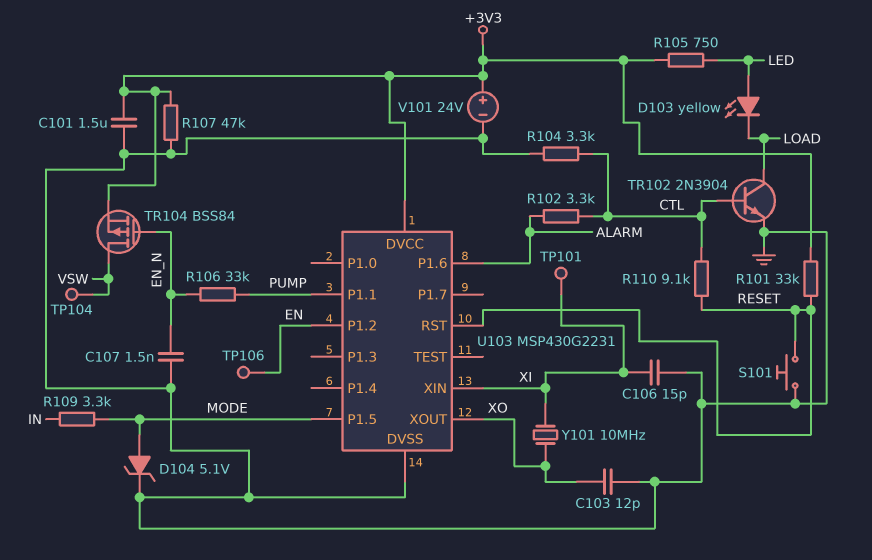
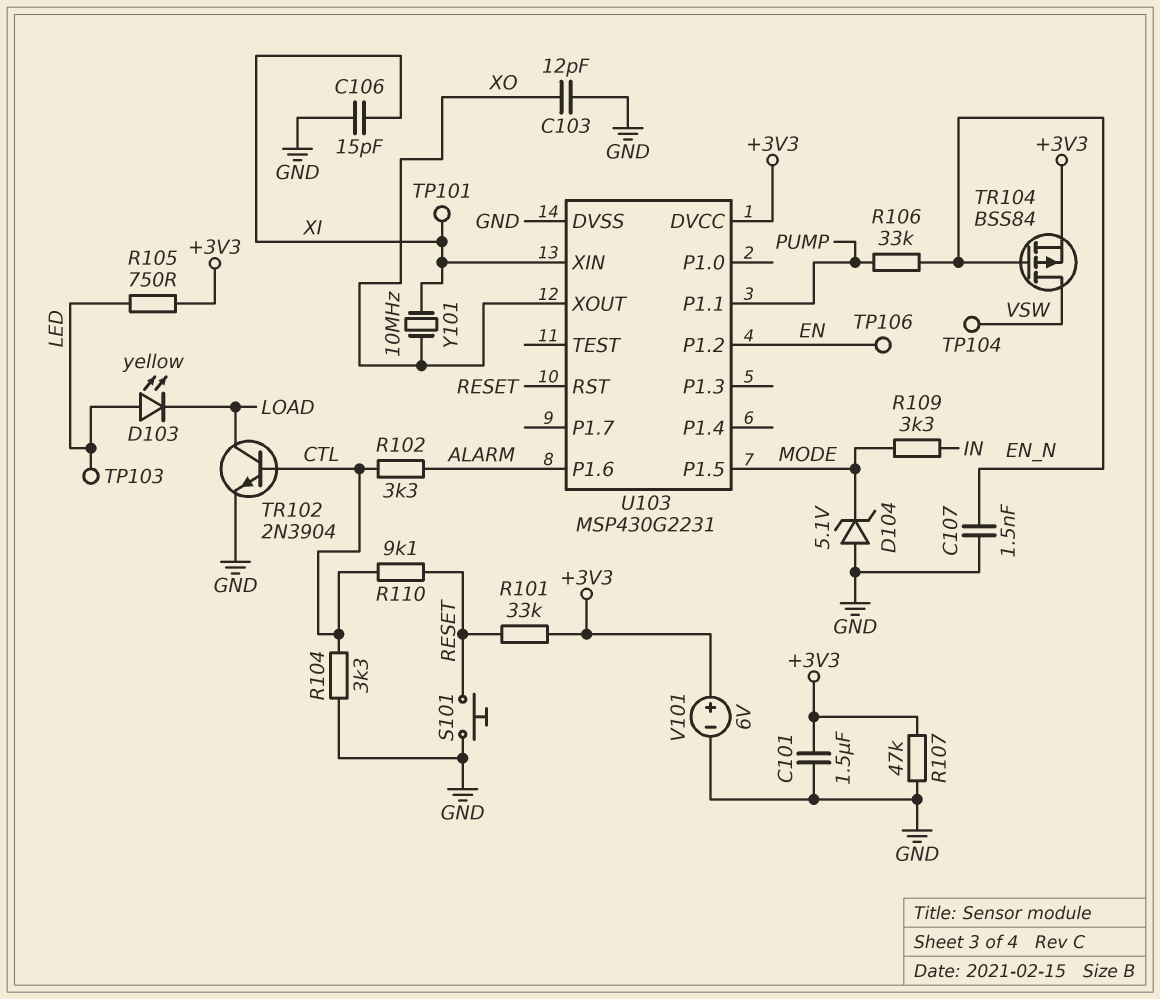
D104: zener 5.1V (A MODE, K GND) -> zener 5.1V (A GND, K MODE)
TP103: none -> test point (LED)
V101: 24V (plus +3V3, minus GND) -> 6V (plus +3V3, minus GND)

